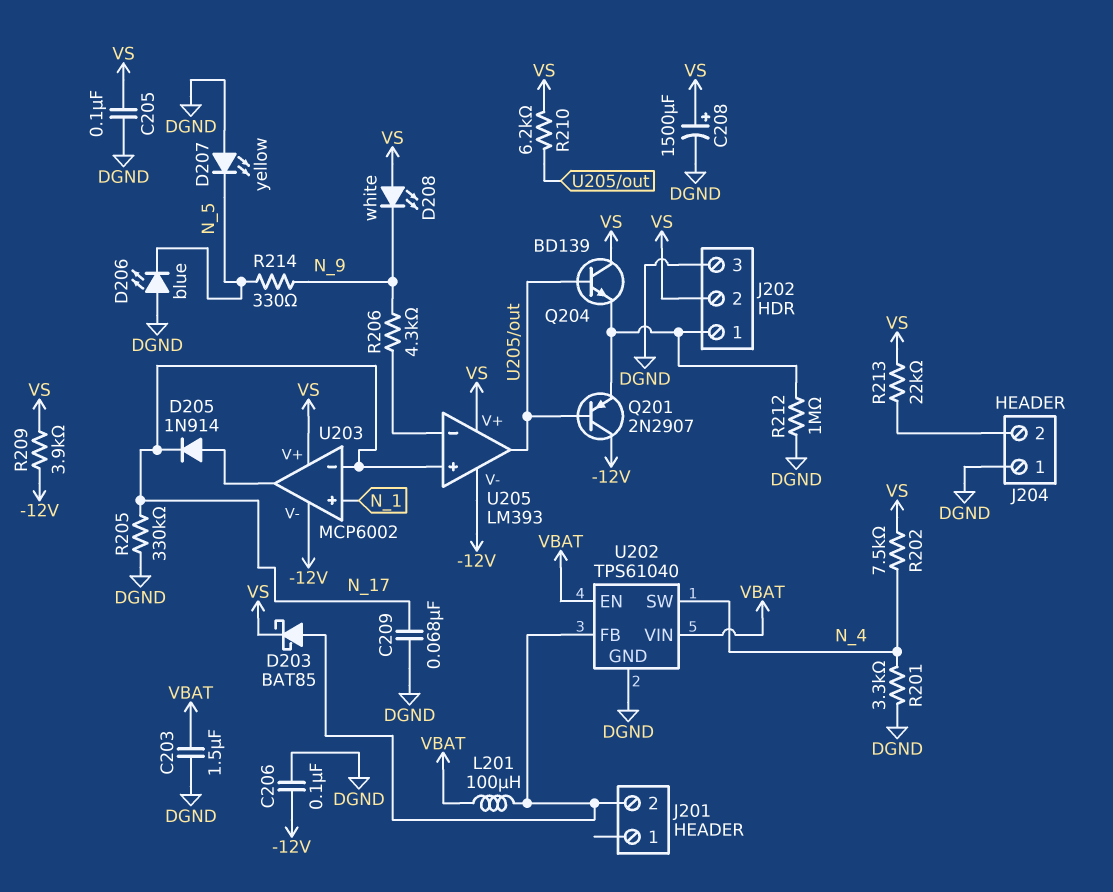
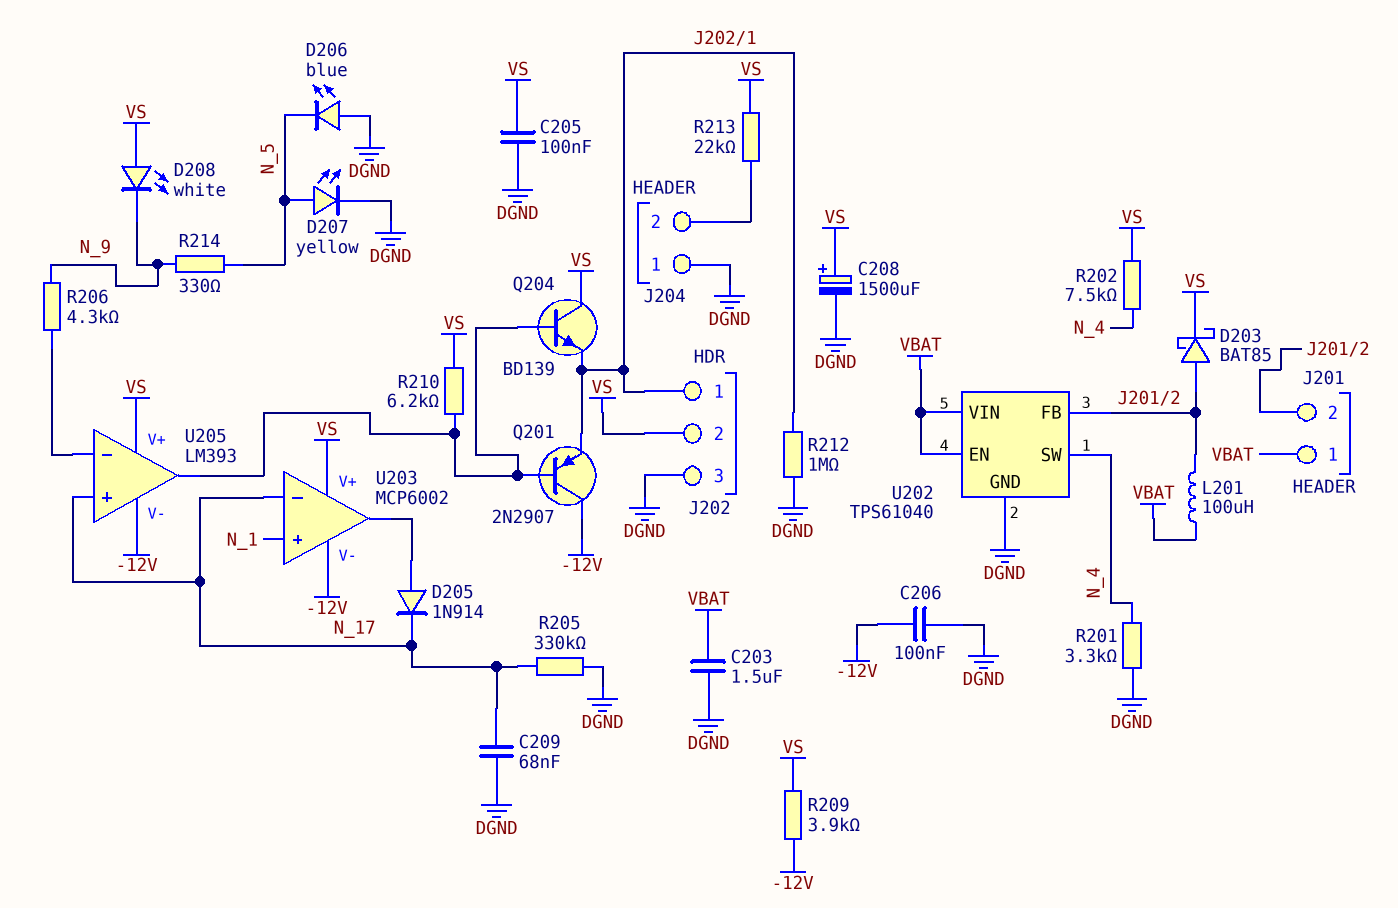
D207: LED yellow (A DGND, K N_5) -> LED yellow (A N_5, K DGND)
J201 pin 1: none -> VBAT

